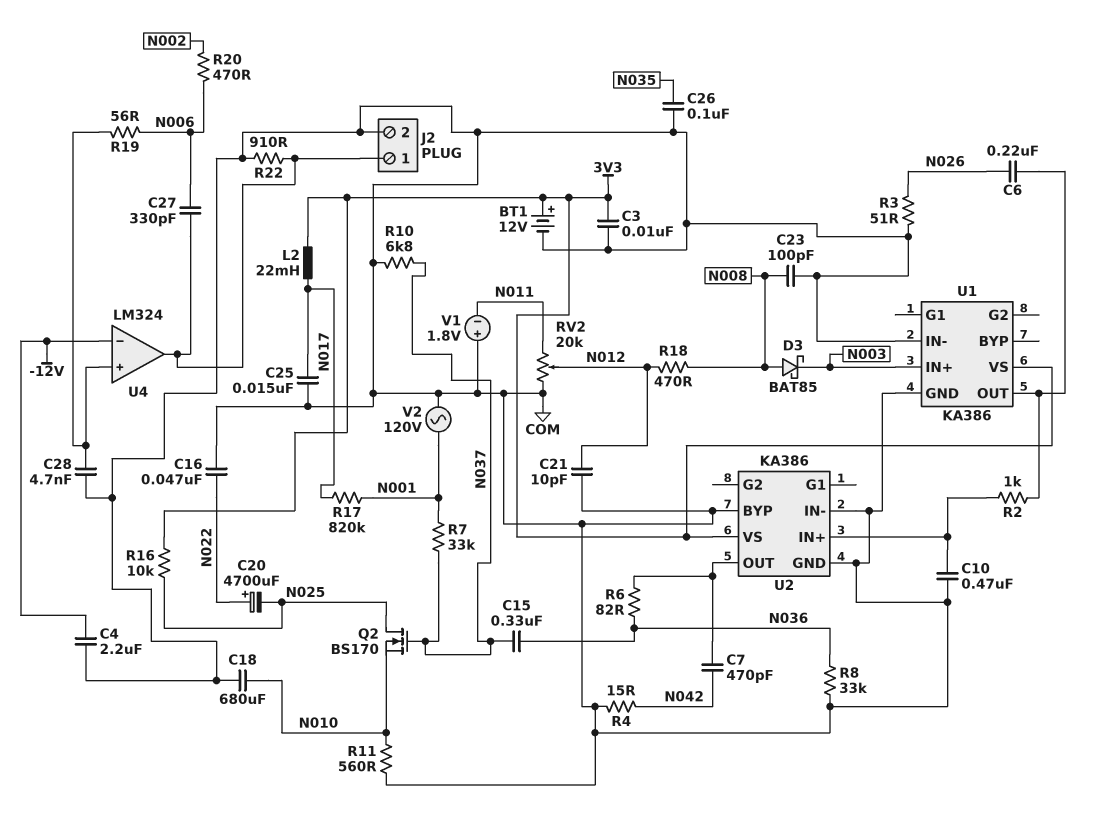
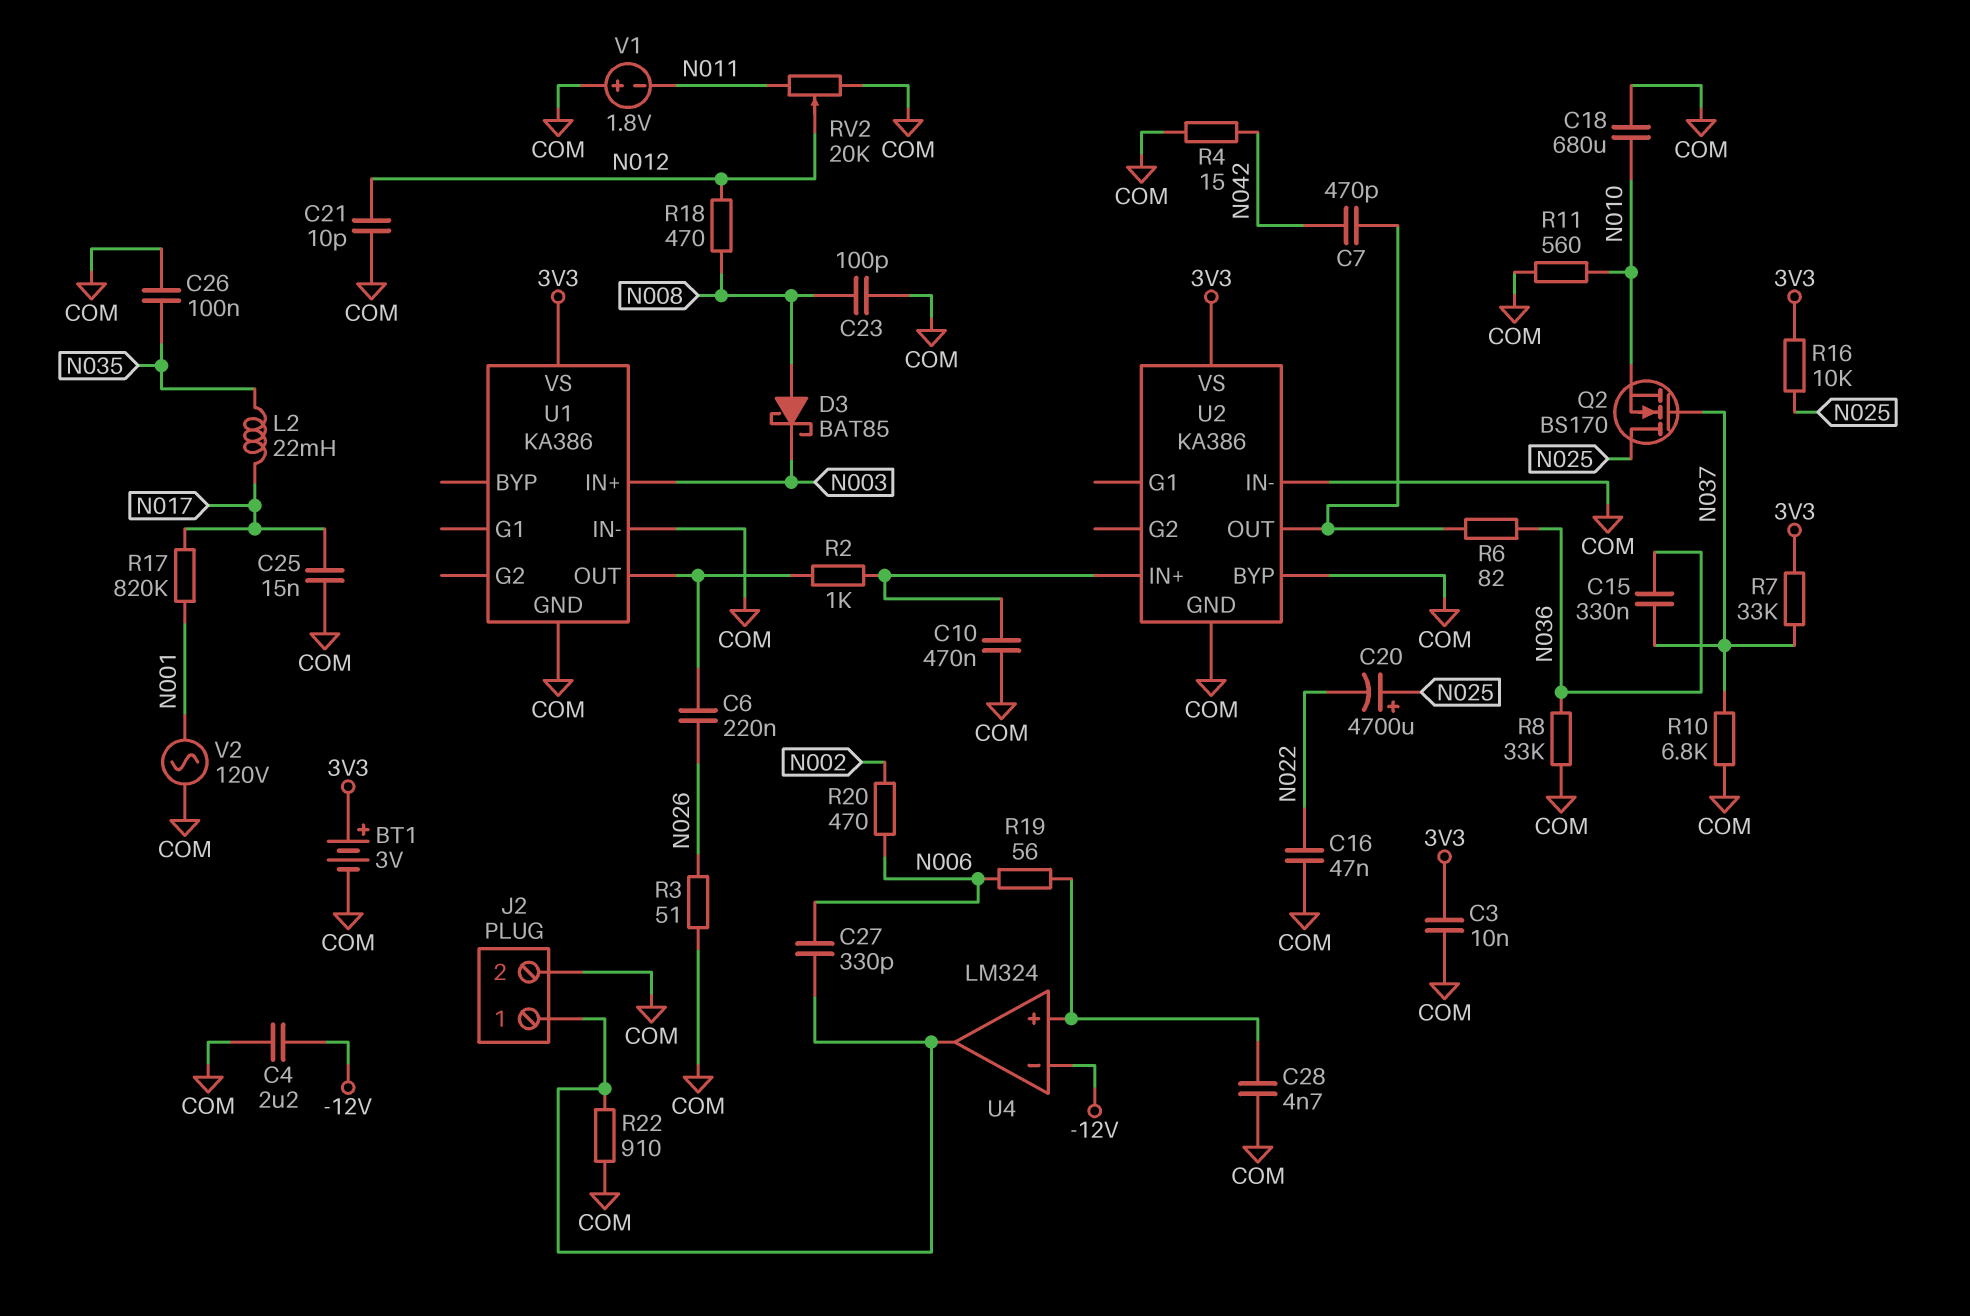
BT1: 12V (plus 3V3, minus COM) -> 3V (plus 3V3, minus COM)
C20: 4700uF (plus N022, minus N025) -> 4700uF (plus N025, minus N022)
L2: 22mH (3V3, N017) -> 22mH (N017, N035)
R7: 33k (N001, N037) -> 33k (3V3, N037)

